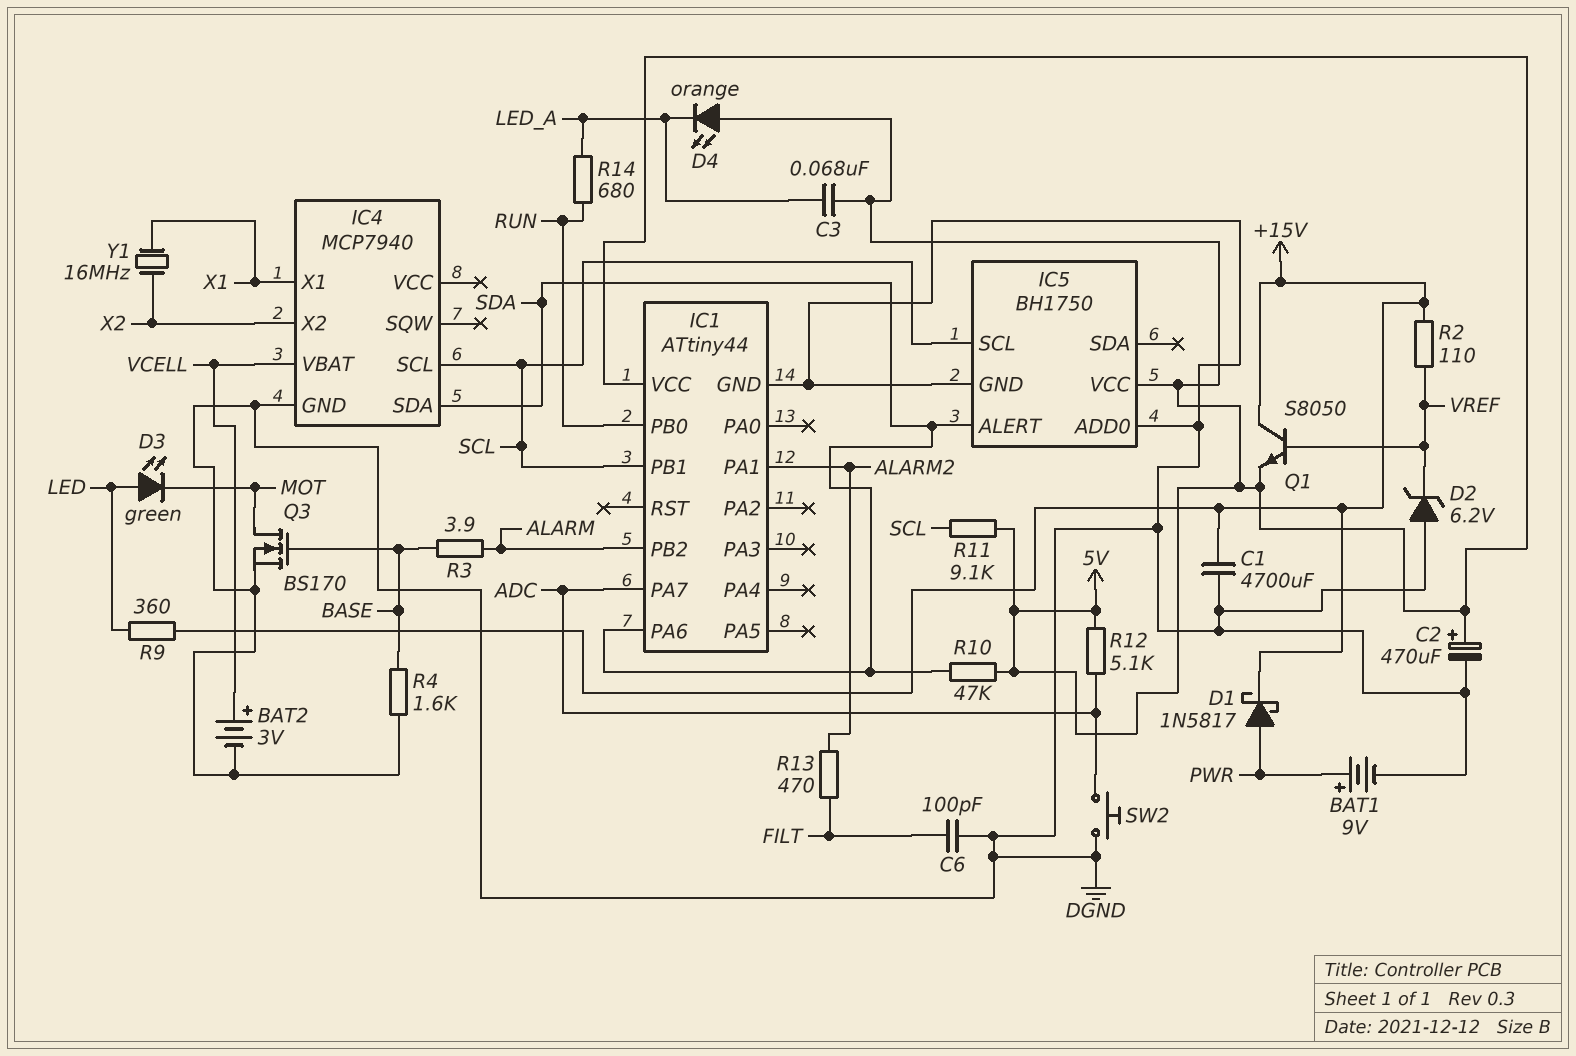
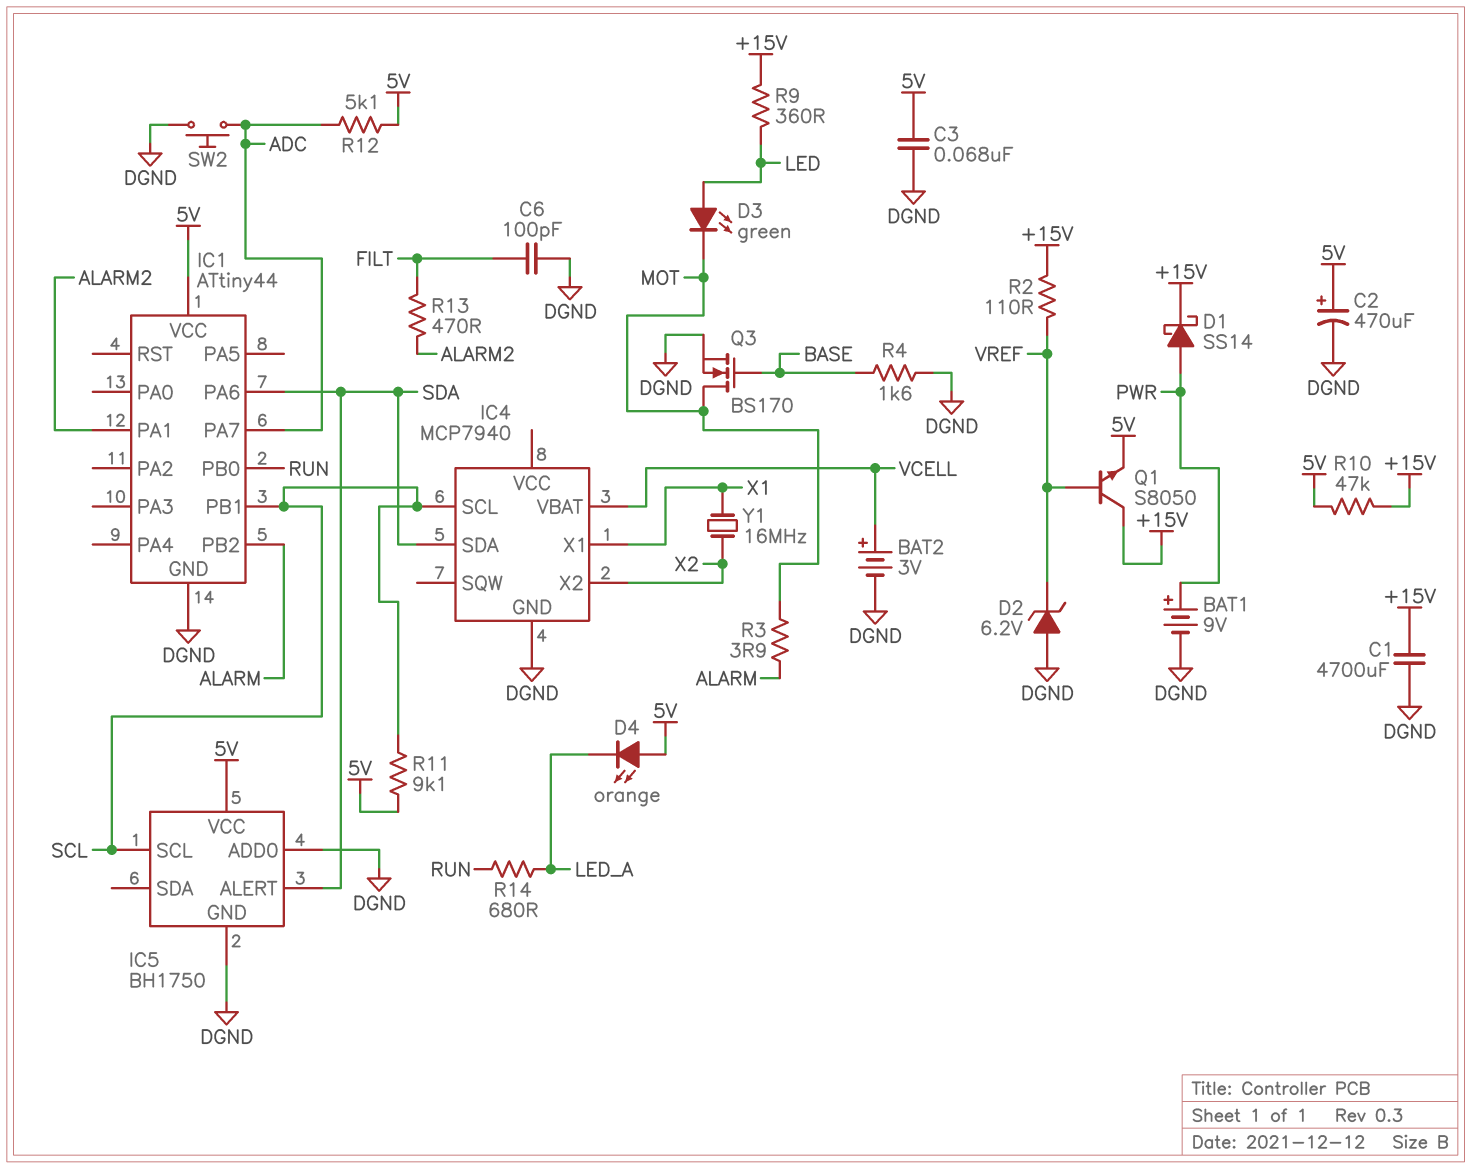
C3: 68nF (5V, LED_A) -> 68nF (5V, DGND)
D1: schottky 1N5817 (A PWR, K +15V) -> schottky SS14 (A PWR, K +15V)
R3: 3.9 (ALARM, BASE) -> 3.9 (ALARM, MOT)
R10: 47k (5V, SDA) -> 47k (+15V, 5V)

